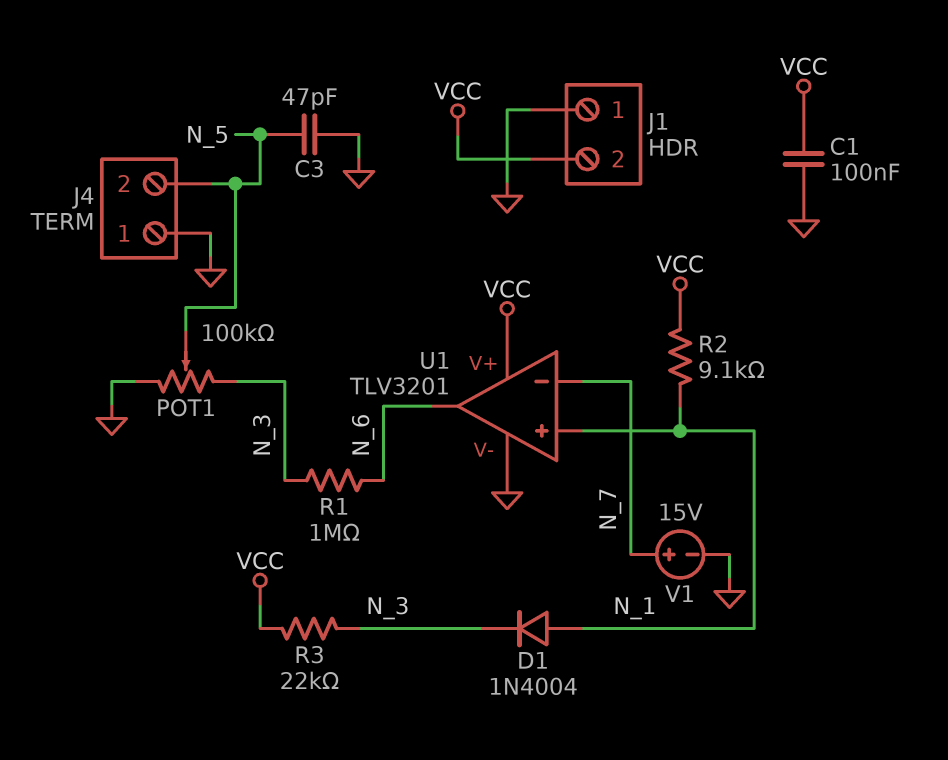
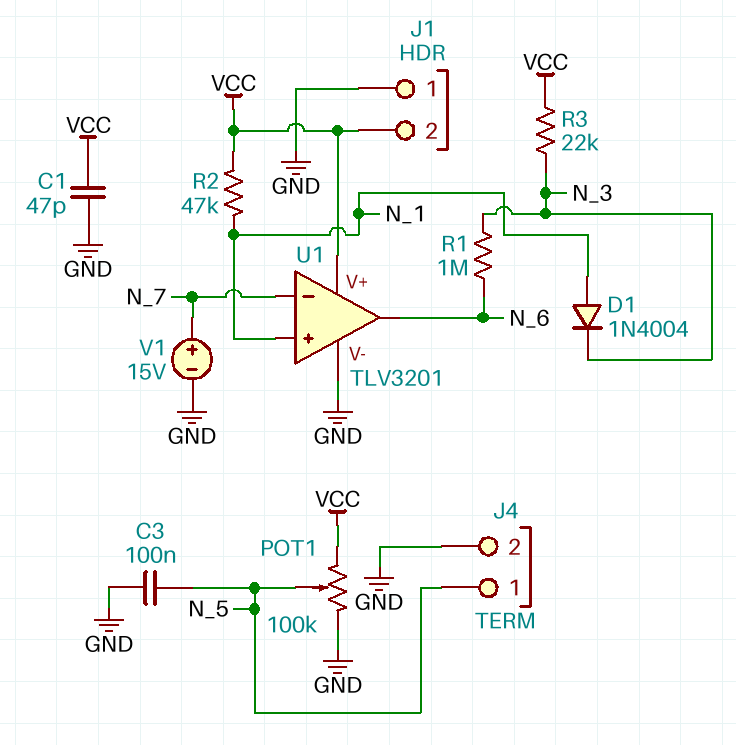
C1: 100nF (GND, VCC) -> 47pF (GND, VCC)
C3: 47pF (GND, N_5) -> 100nF (GND, N_5)
J4 pin 1: GND -> N_5
J4 pin 2: N_5 -> GND
POT1: 100k (GND, N_3, wiper N_5) -> 100k (GND, VCC, wiper N_5)
R2: 9.1k (N_1, VCC) -> 47k (N_1, VCC)

